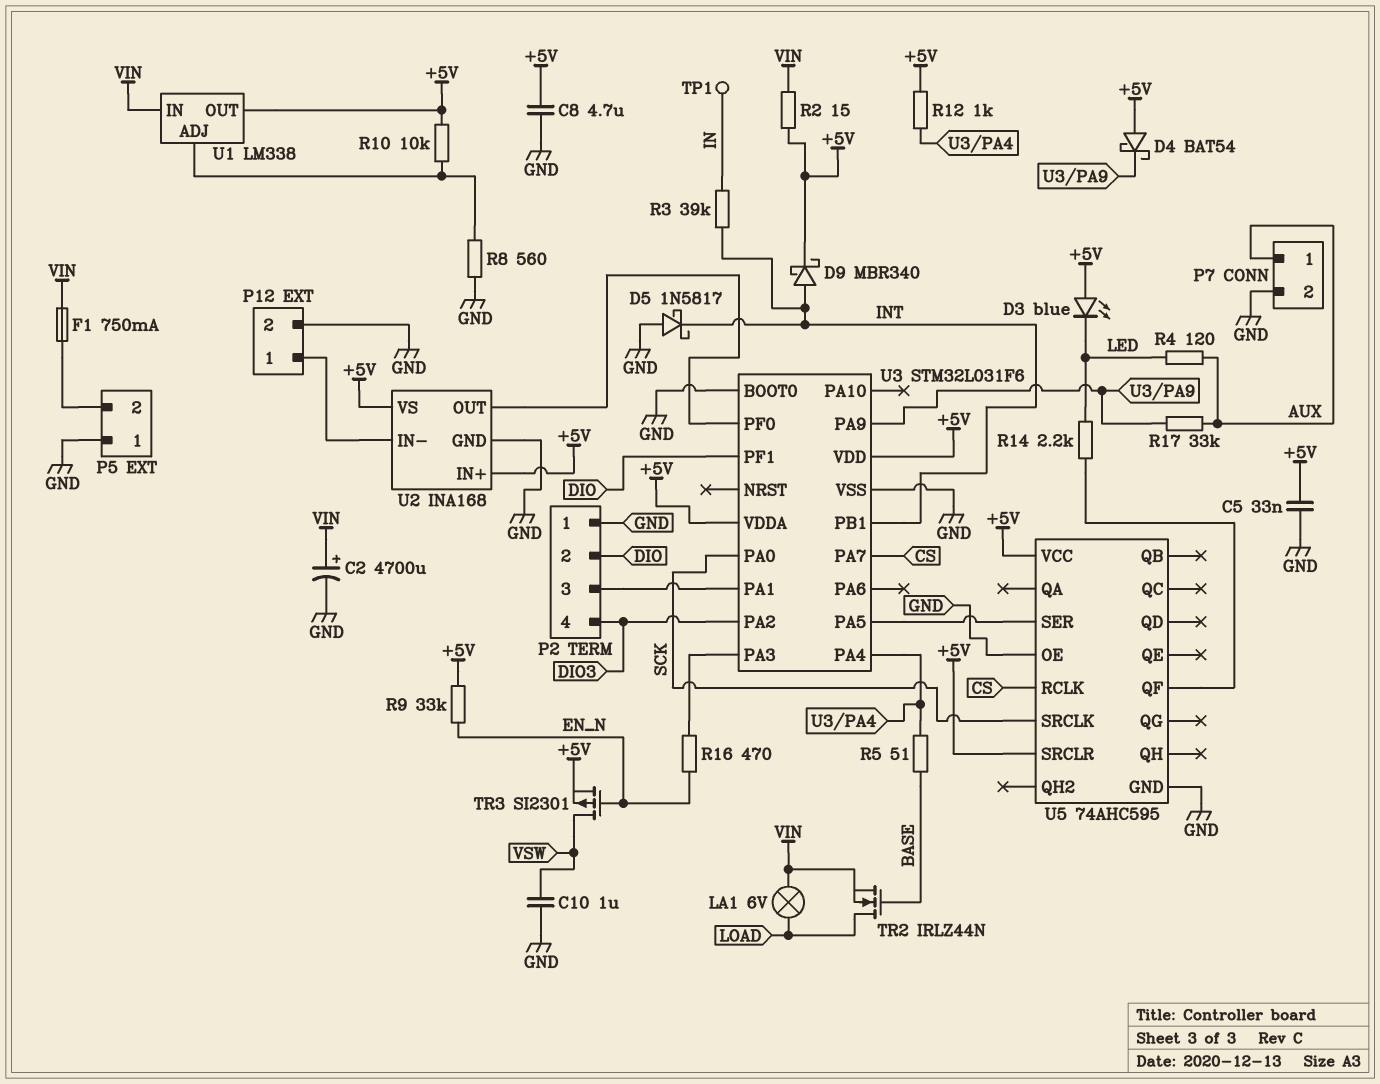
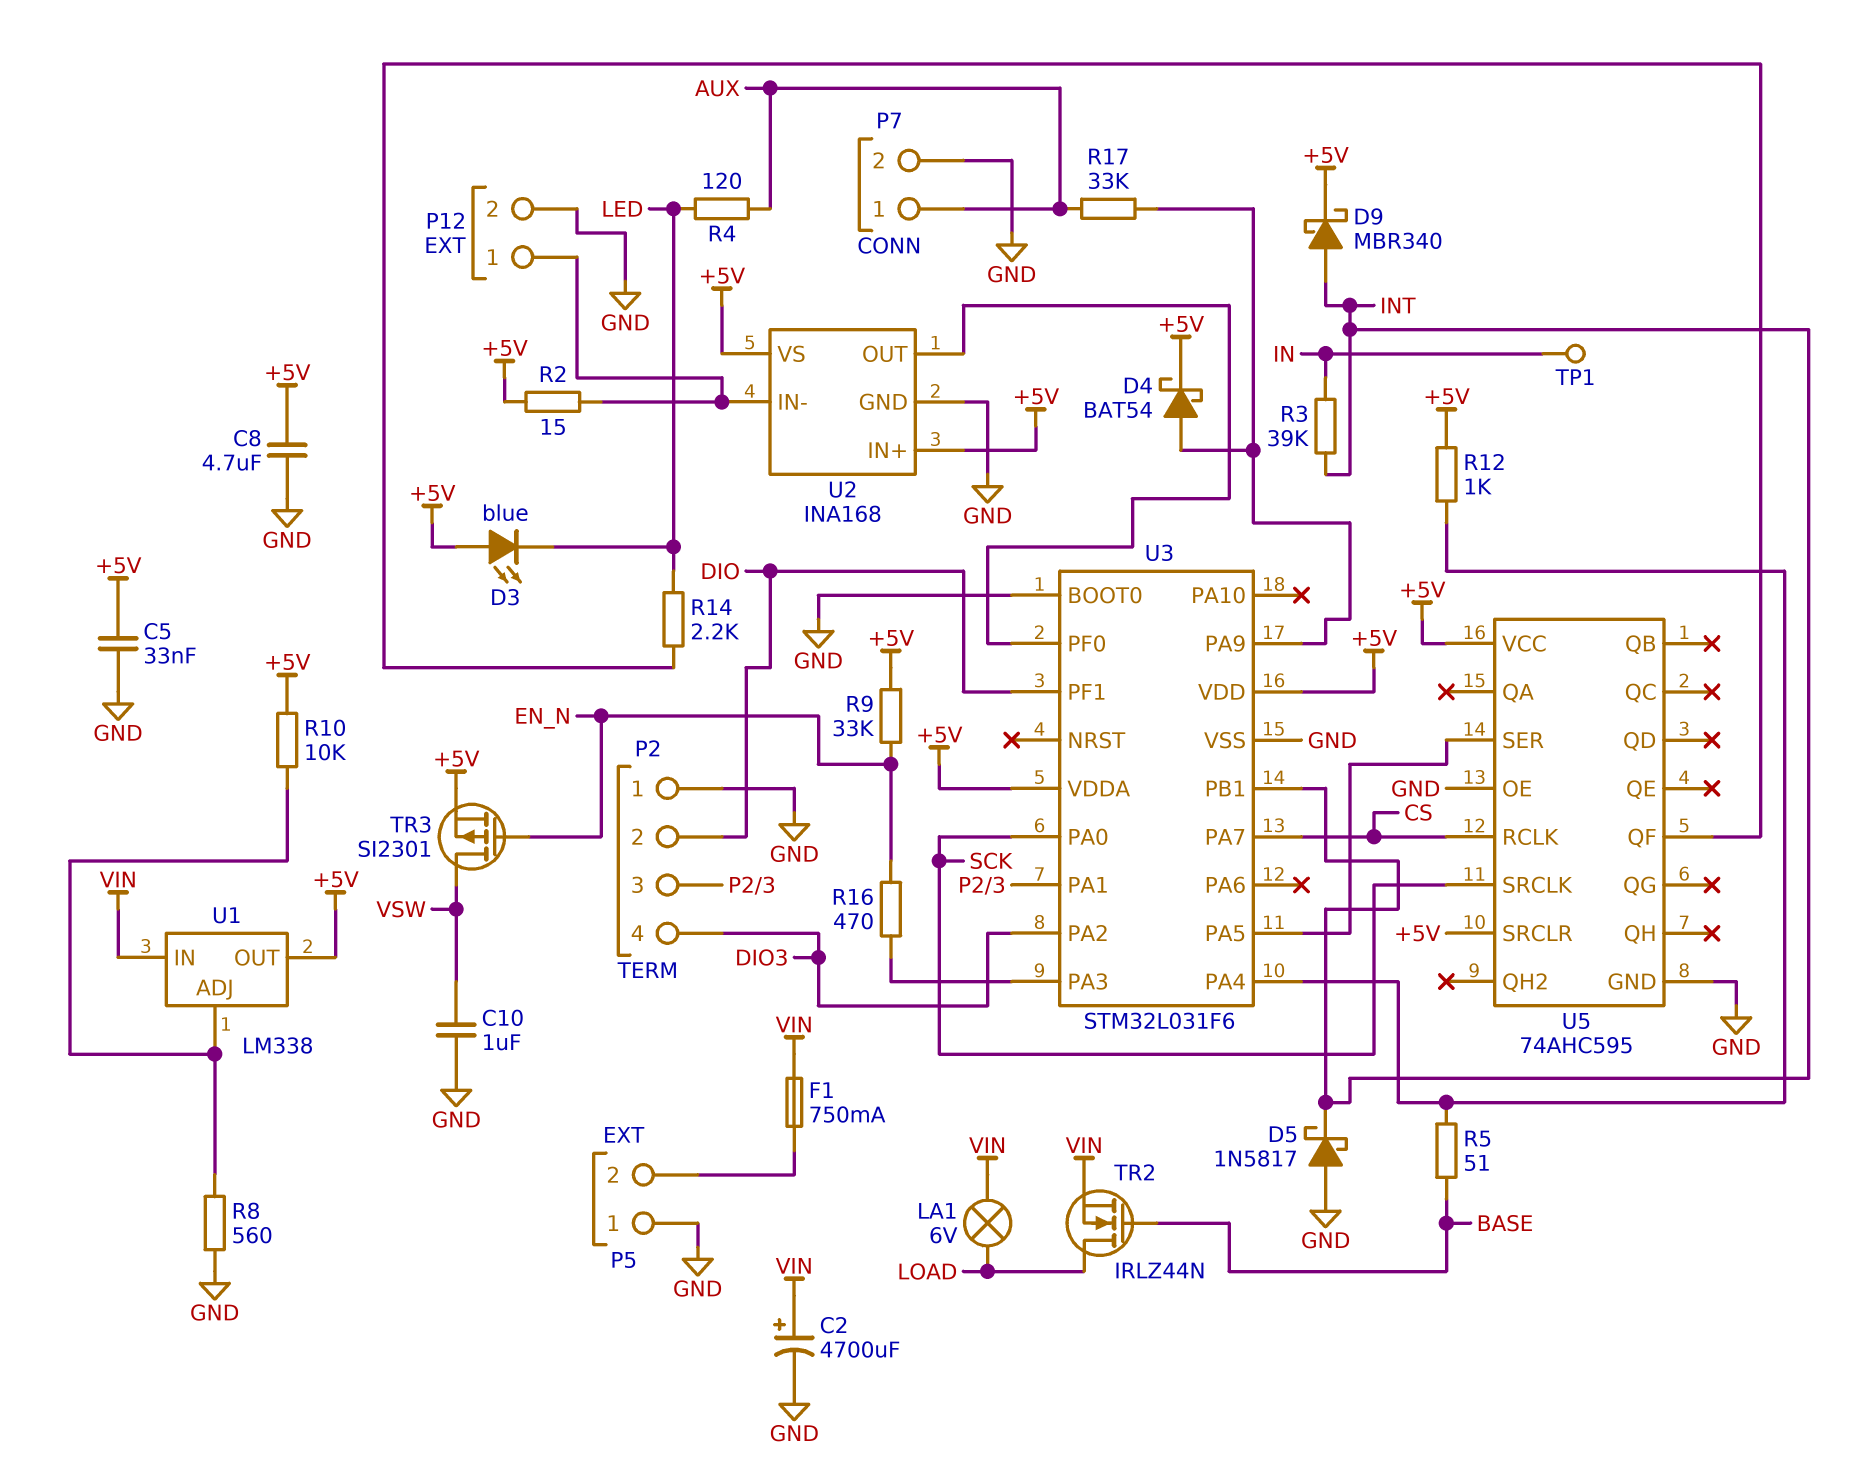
D4: schottky BAT54 (A +5V, K U3/PA9) -> schottky BAT54 (A U3/PA9, K +5V)
R2: 15 (+5V, VIN) -> 15 (+5V, P12/1)

